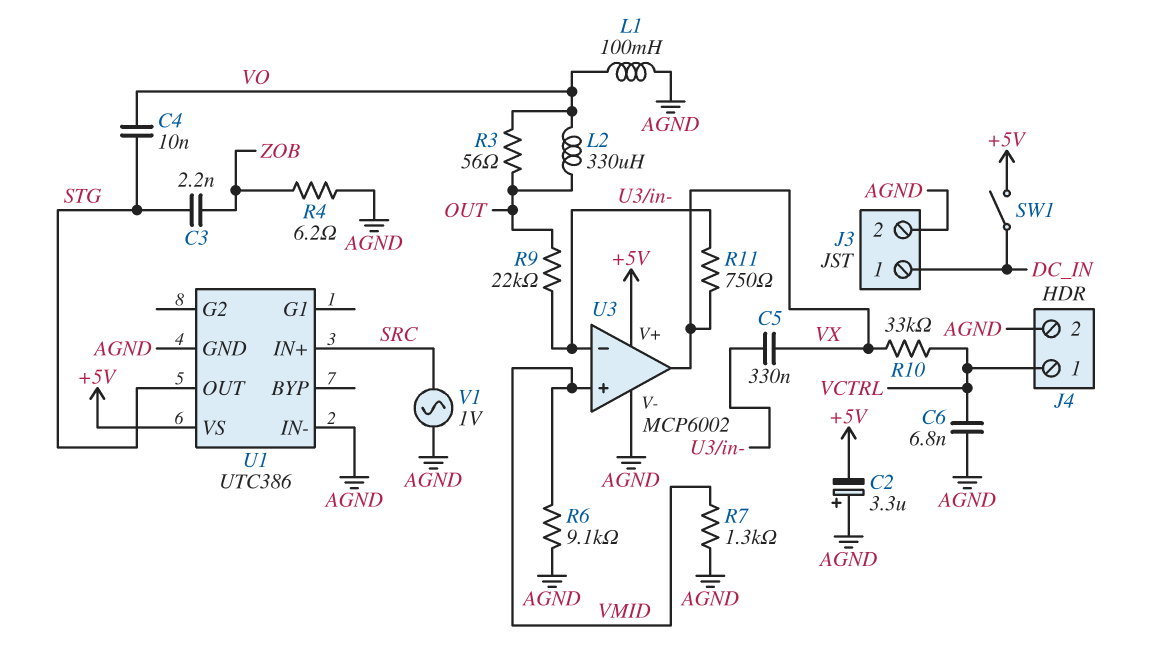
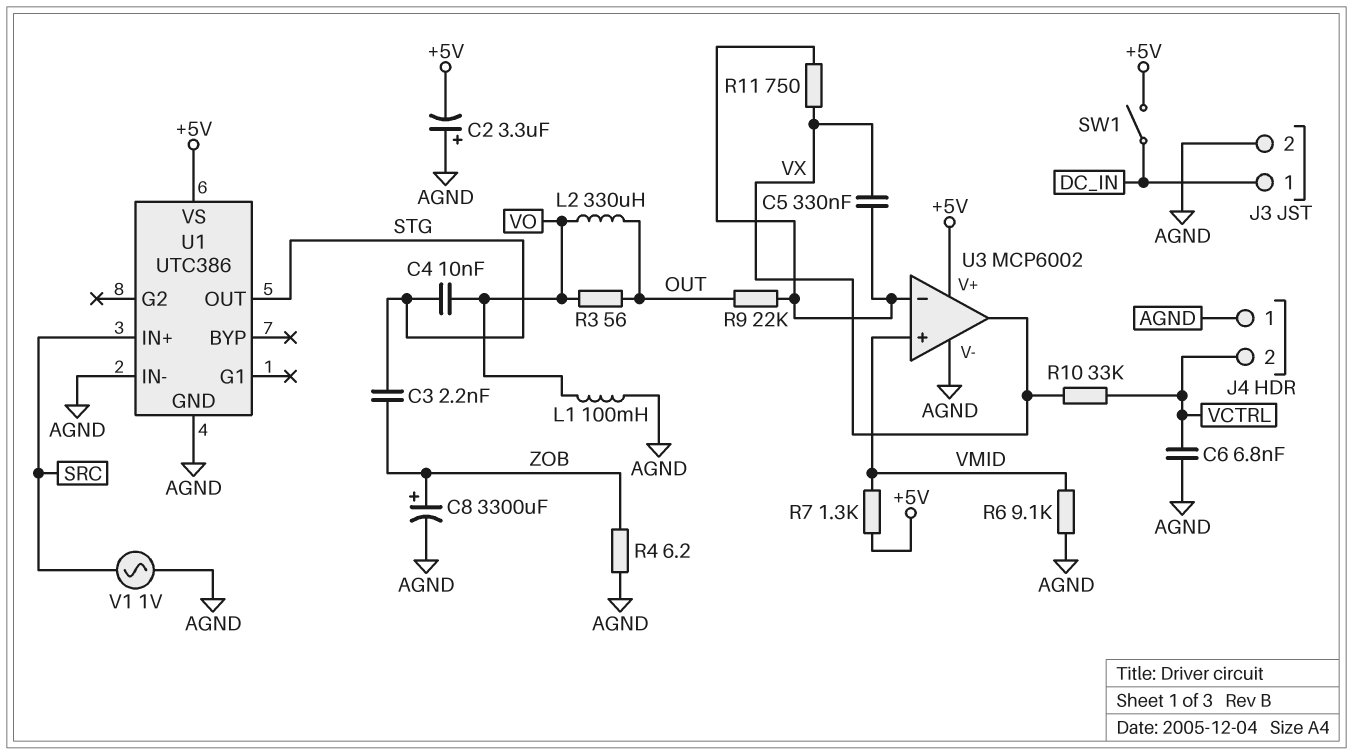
C8: none -> 3300uF (plus ZOB, minus AGND)
J4 pin 1: VCTRL -> AGND
J4 pin 2: AGND -> VCTRL
R7: 1.3k (AGND, VMID) -> 1.3k (+5V, VMID)

